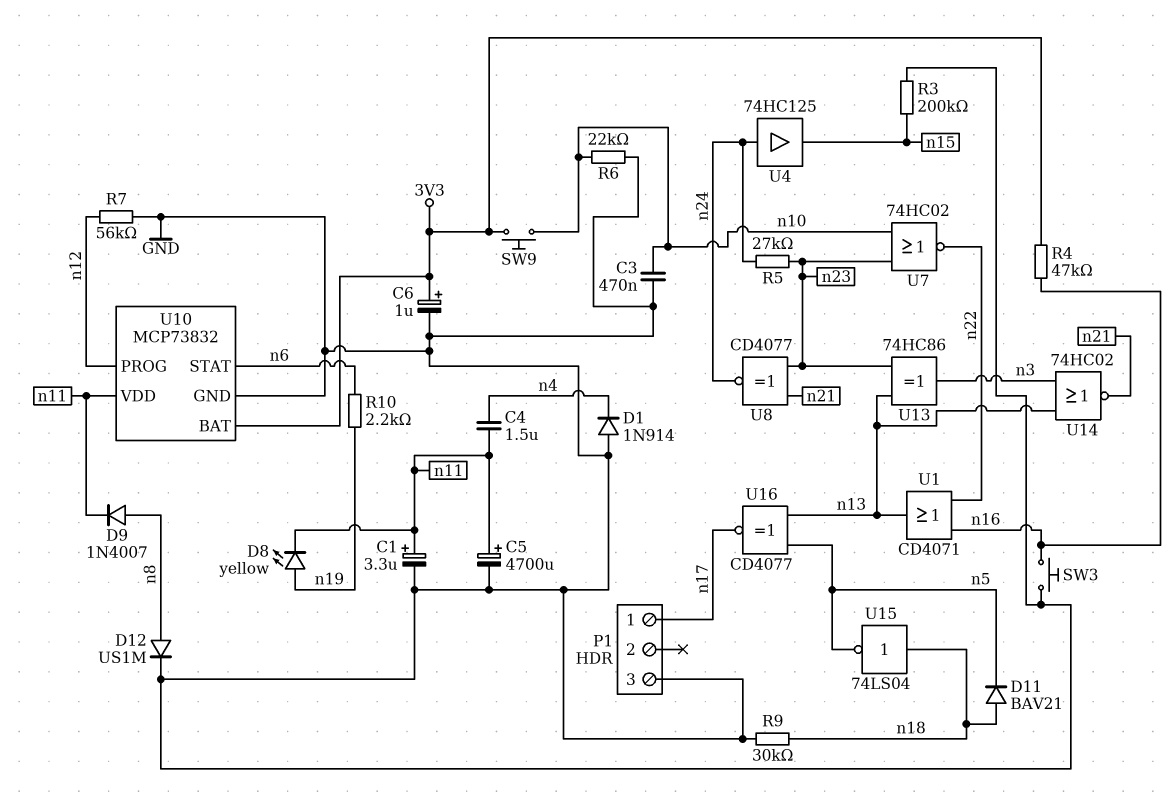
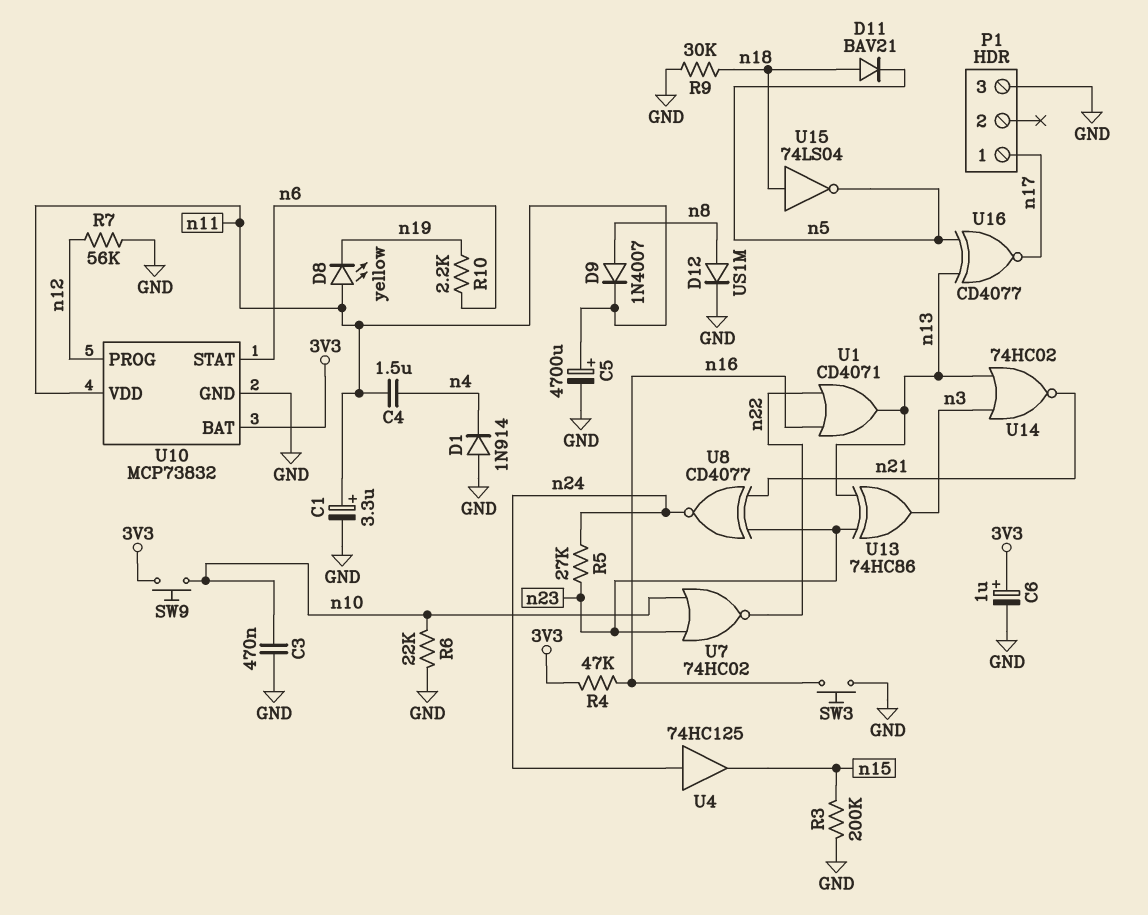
D8: LED yellow (A n19, K n11) -> LED yellow (A n11, K n19)

